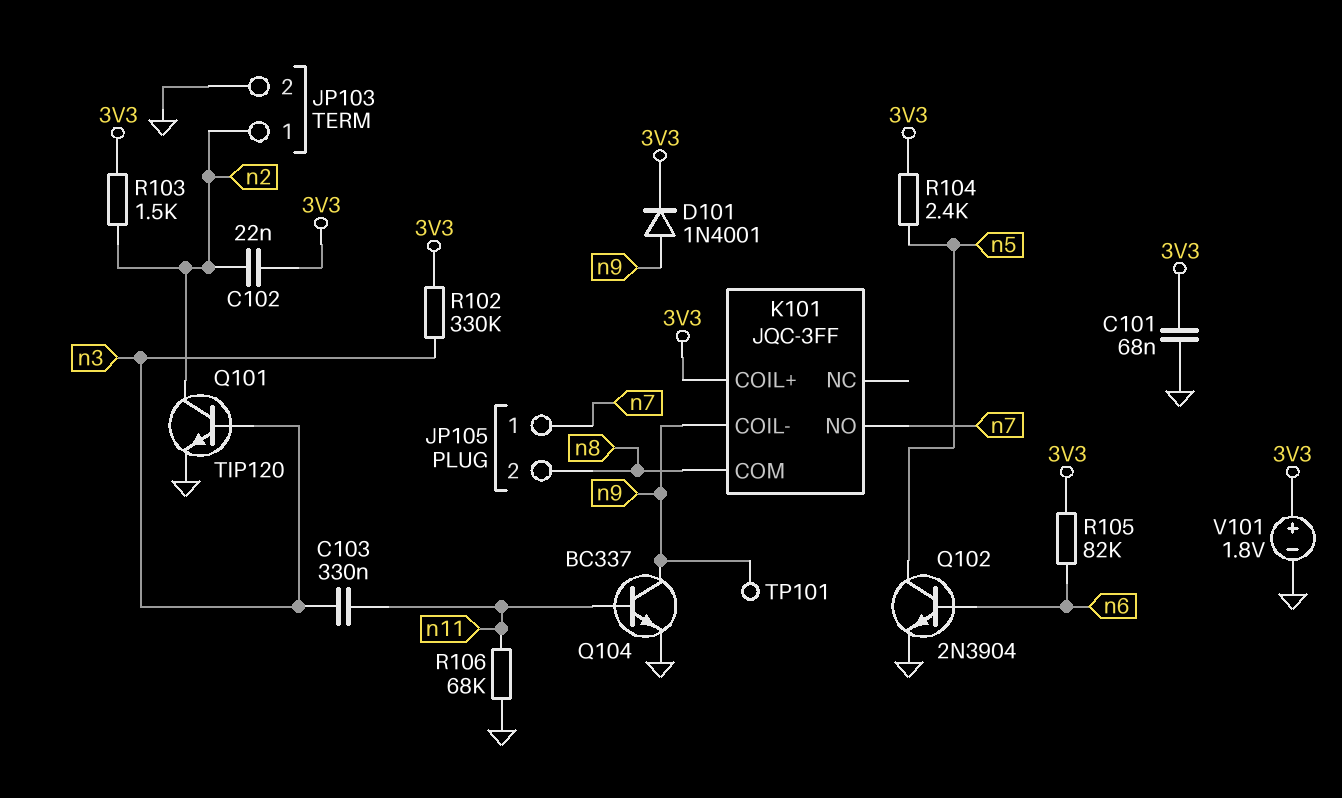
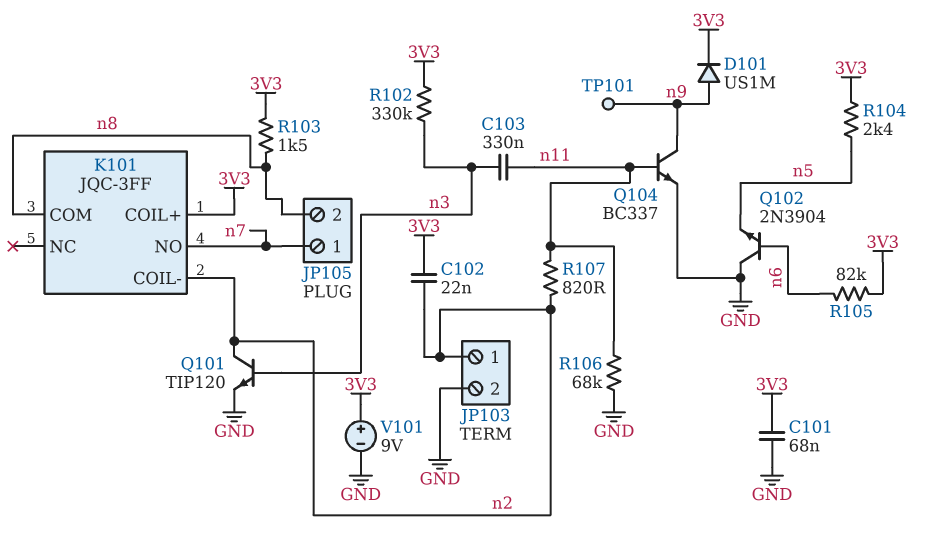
D101: diode 1N4001 (A n9, K 3V3) -> diode US1M (A n9, K 3V3)
K101 pin COIL-: n9 -> n2
Q102: NPN 2N3904 (B n6, C n5, E GND) -> NPN 2N3904 (B n6, C GND, E n5)
R103: 1.5k (3V3, n2) -> 1.5k (3V3, n8)
R107: none -> 820 (n2, n11)
V101: 1.8V (plus 3V3, minus GND) -> 9V (plus 3V3, minus GND)

